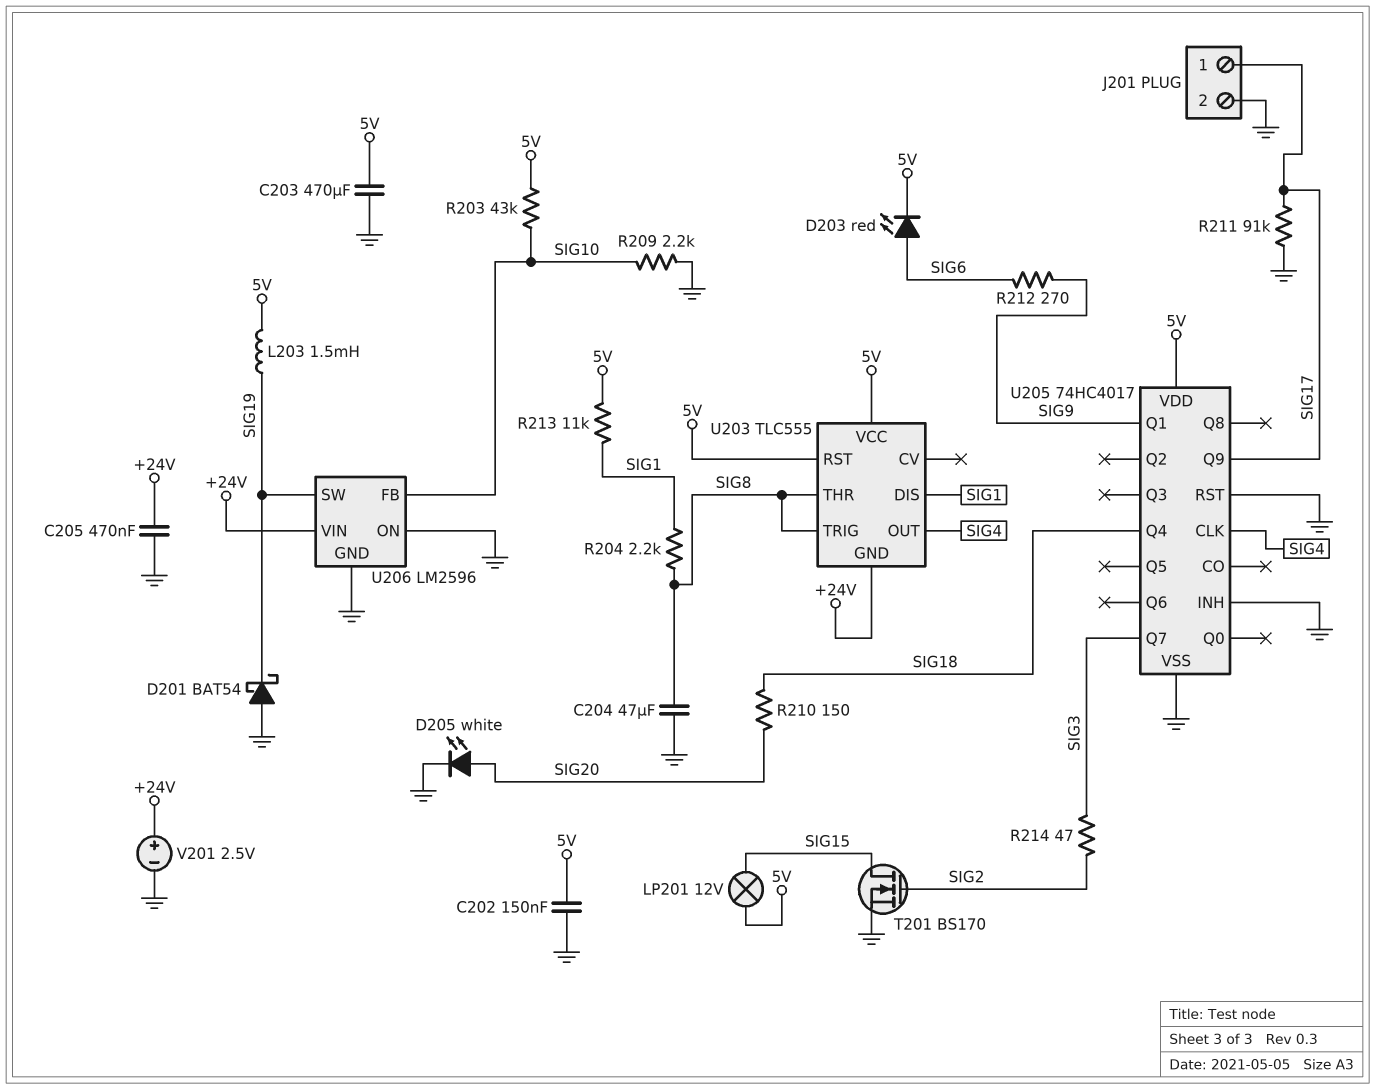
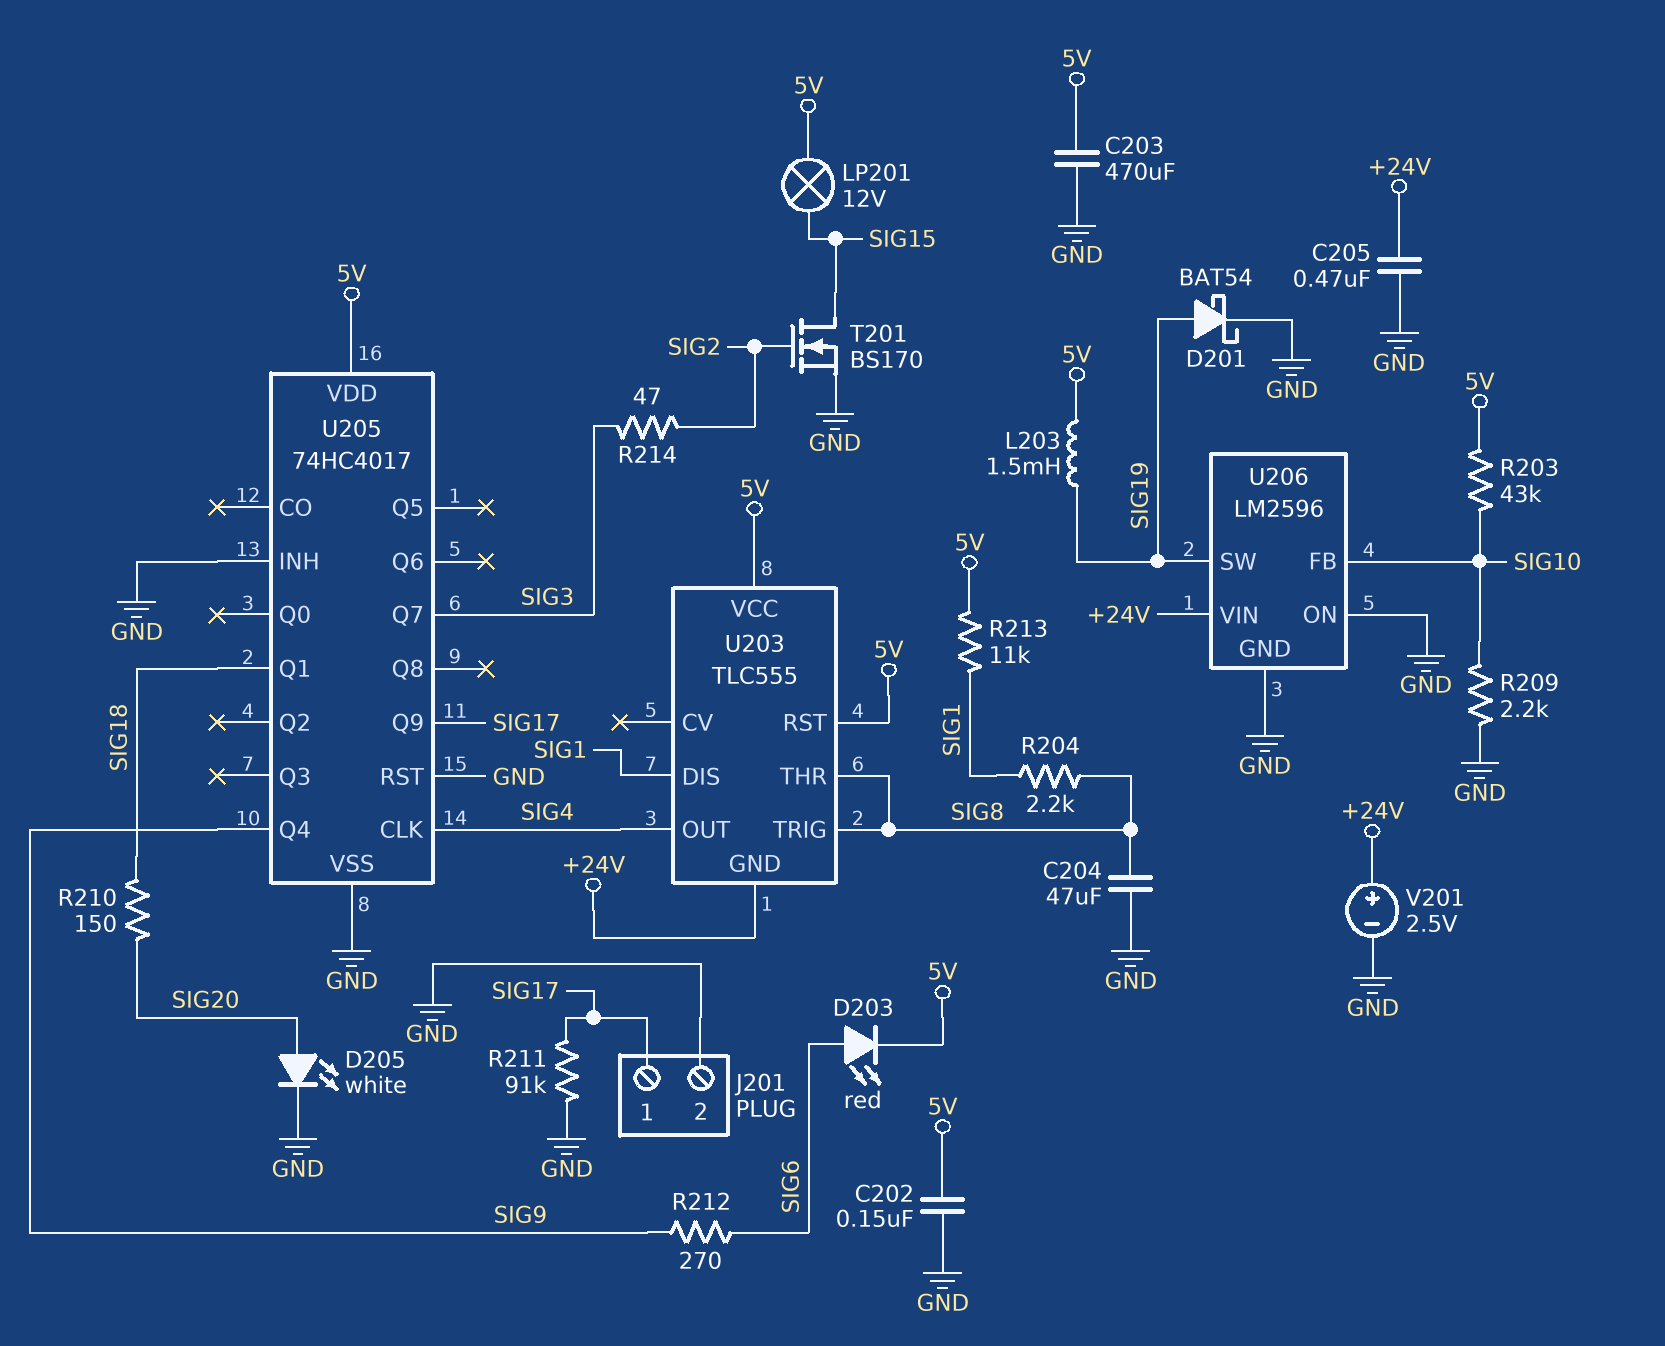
D201: schottky BAT54 (A GND, K SIG19) -> schottky BAT54 (A SIG19, K GND)
U205 pin Q1: SIG9 -> SIG18
U205 pin Q4: SIG18 -> SIG9

